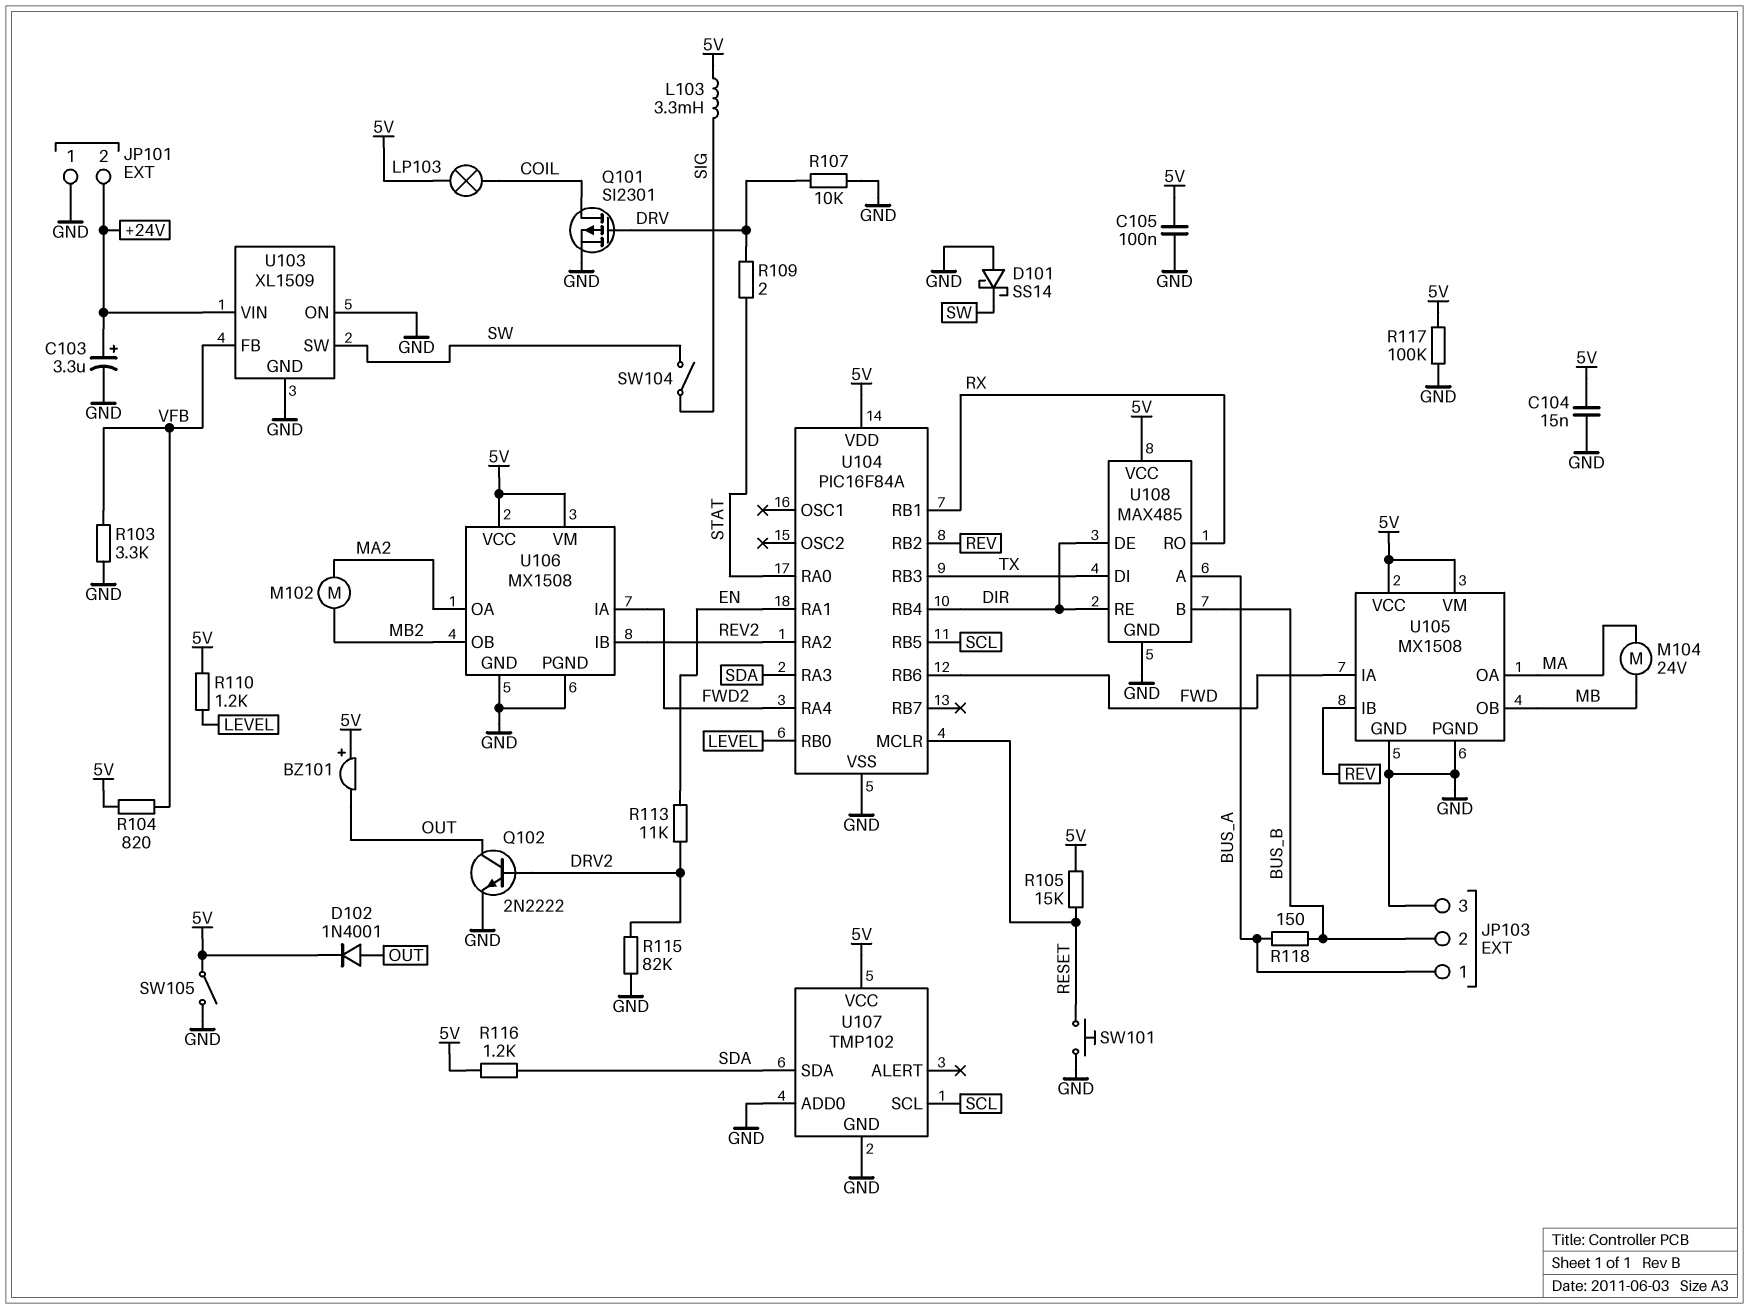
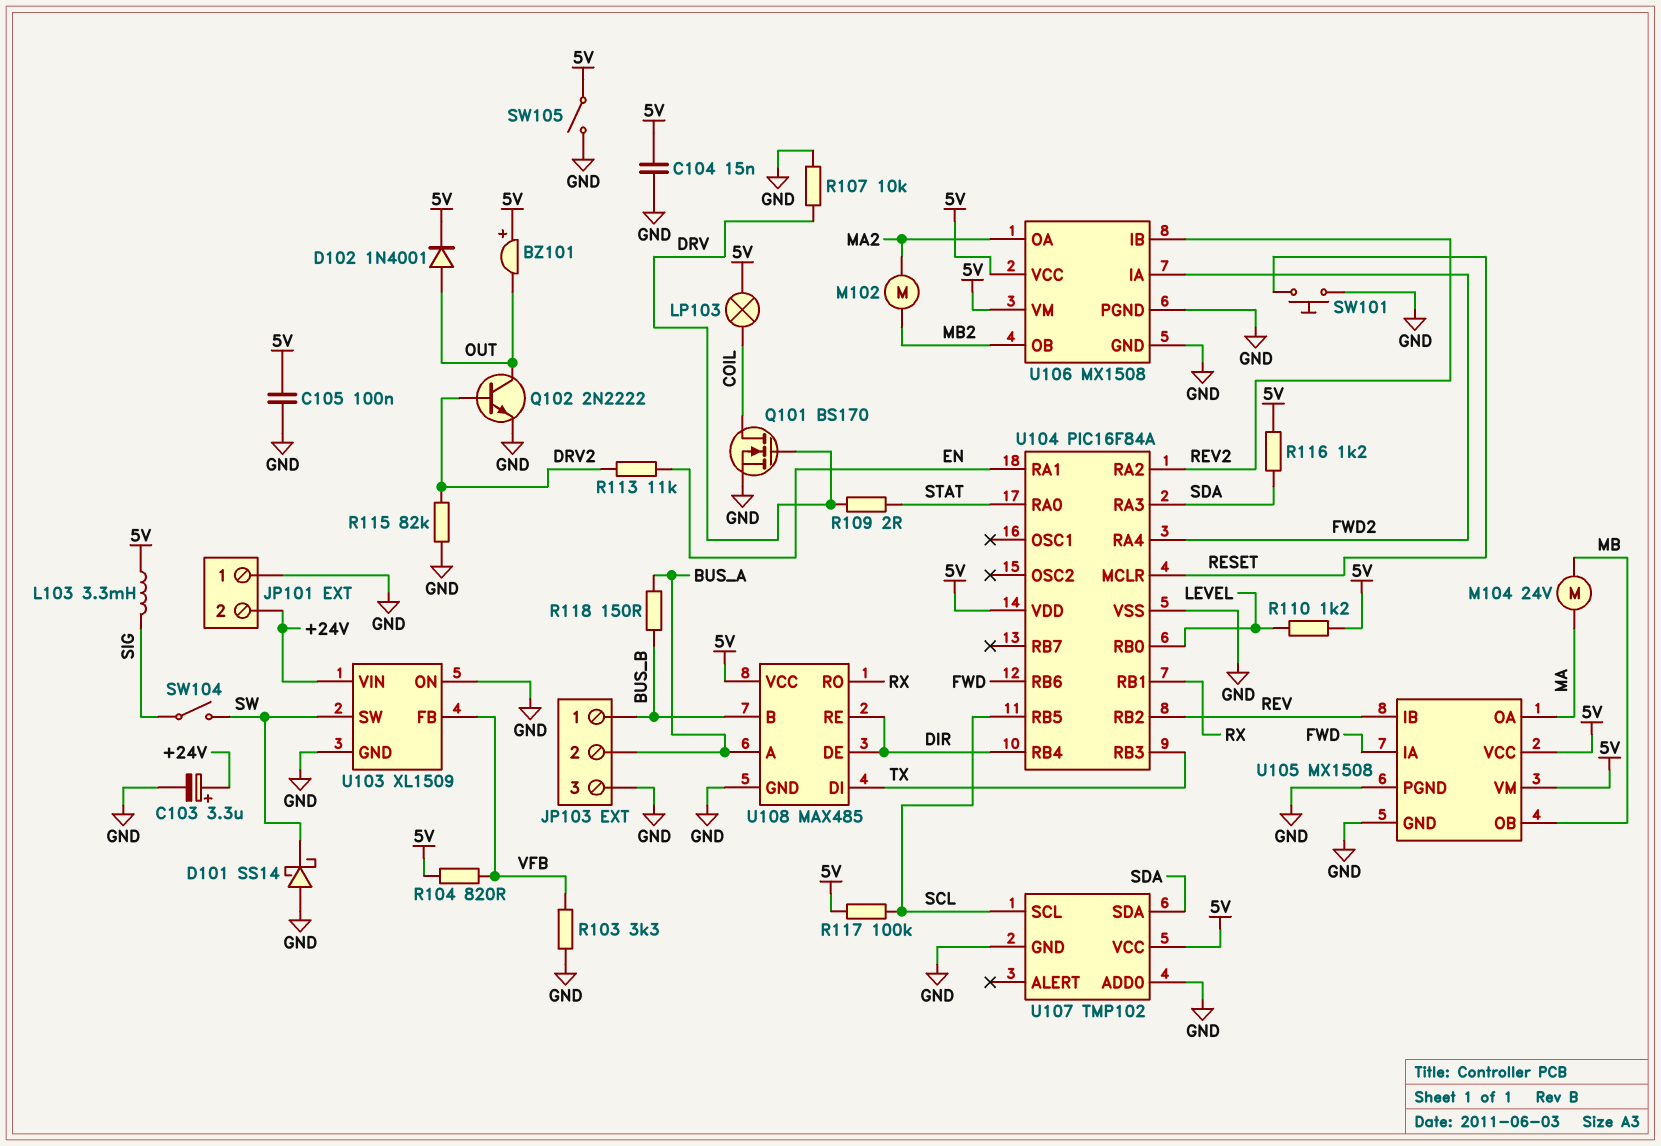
JP103 pin 1: BUS_A -> BUS_B
JP103 pin 2: BUS_B -> BUS_A
Q101: PMOS SI2301 (G DRV, D COIL, S GND) -> NMOS BS170 (G DRV, D COIL, S GND)
R105: 15k (5V, RESET) -> none
R117: 100k (5V, GND) -> 100k (5V, SCL)

